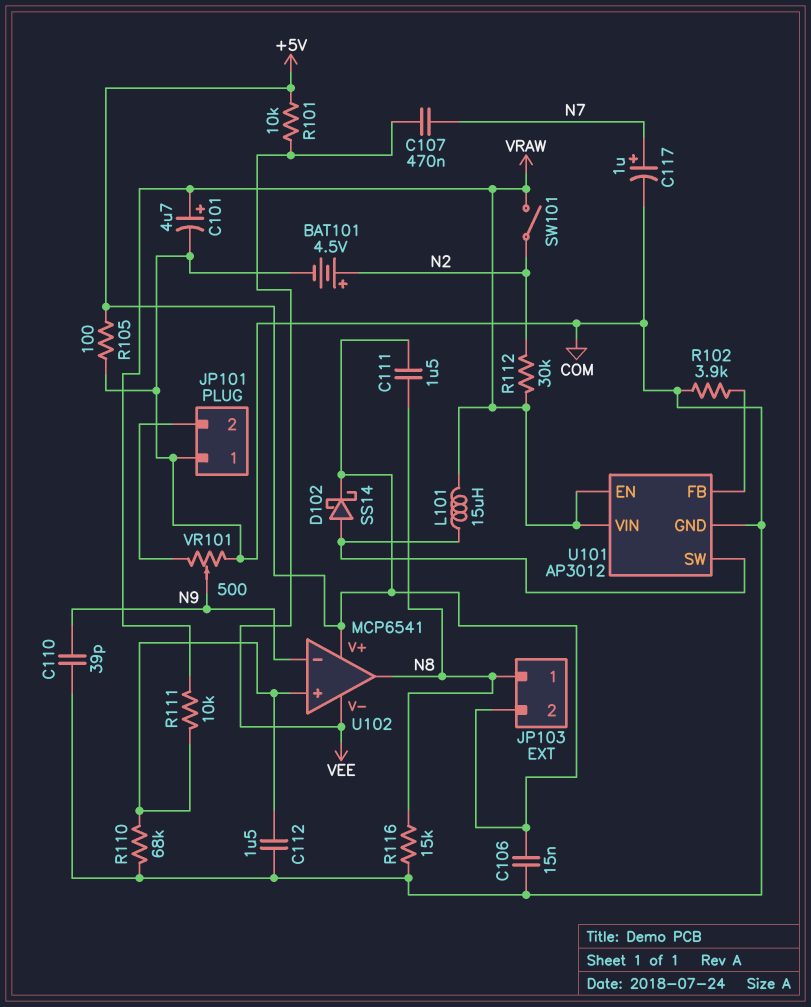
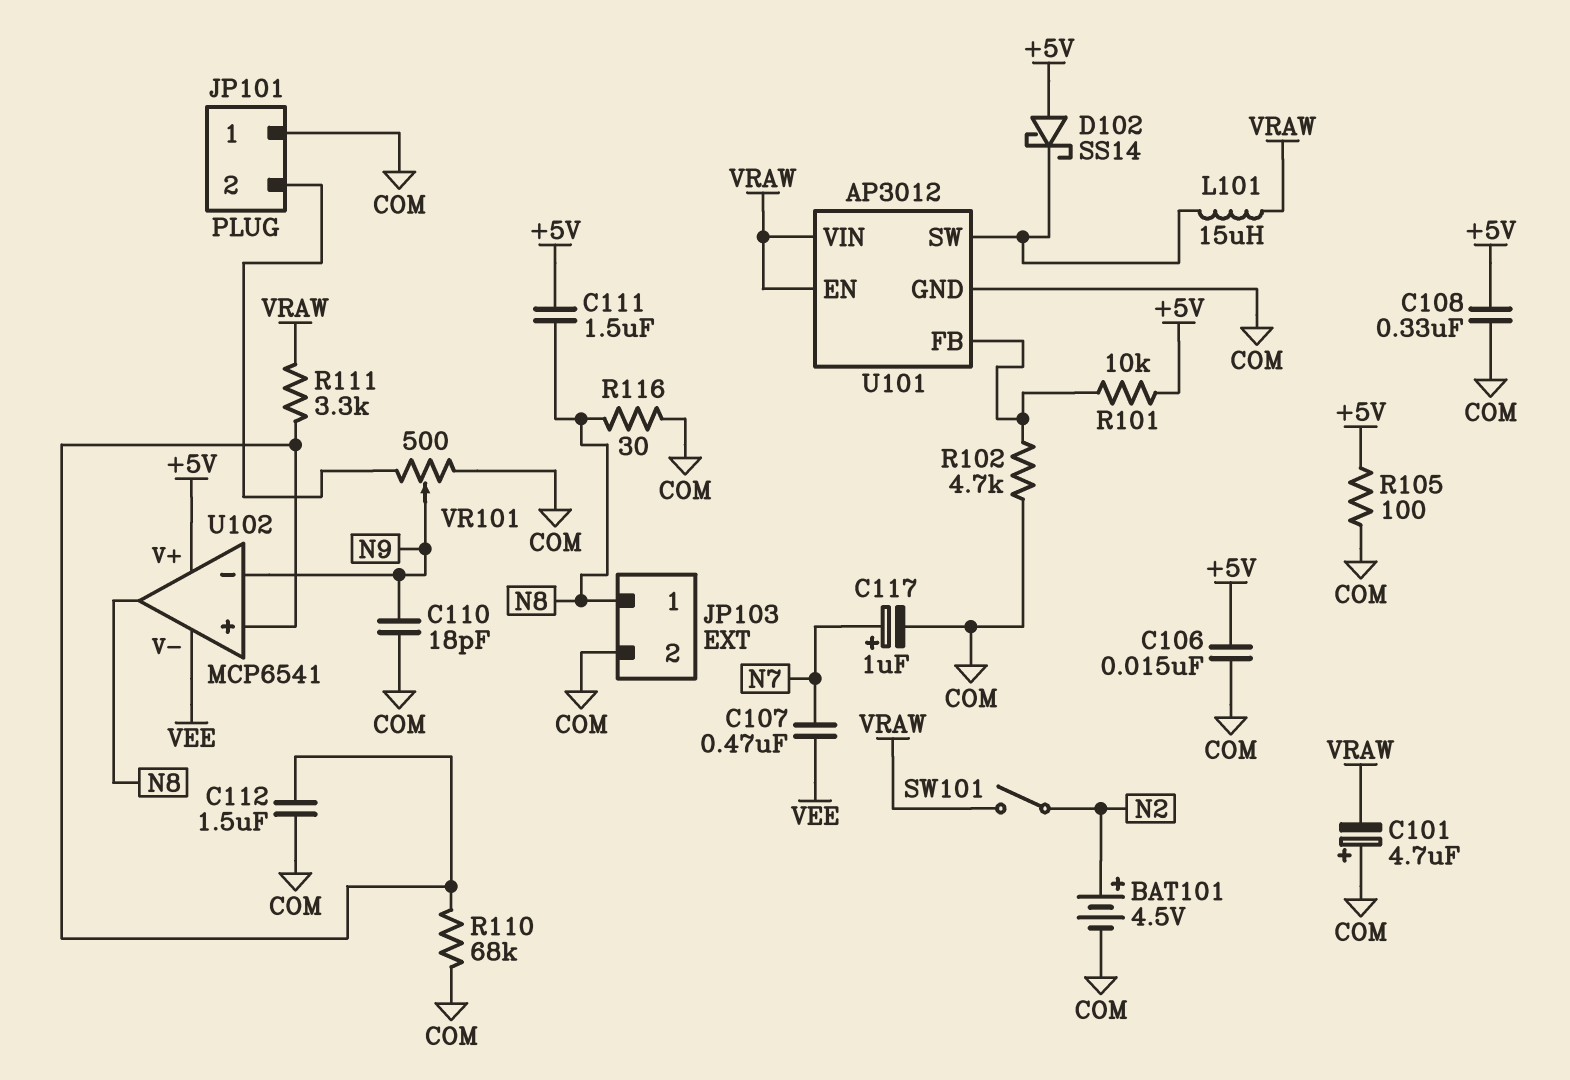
C101: 4.7uF (plus VRAW, minus COM) -> 4.7uF (plus COM, minus VRAW)
C108: none -> 330nF (+5V, COM)
C110: 39pF (COM, N9) -> 18pF (COM, N9)
D102: schottky SS14 (A U101/SW, K +5V) -> schottky SS14 (A +5V, K U101/SW)
JP103 pin 2: +5V -> COM
R101: 10k (+5V, VEE) -> 10k (+5V, U101/FB)
R102: 3.9k (COM, U101/FB) -> 4.7k (COM, U101/FB)
R111: 10k (U102/in+, VRAW) -> 3.3k (U102/in+, VRAW)
R112: 30k (N2, VRAW) -> none
R116: 15k (COM, N8) -> 30 (COM, N8)

